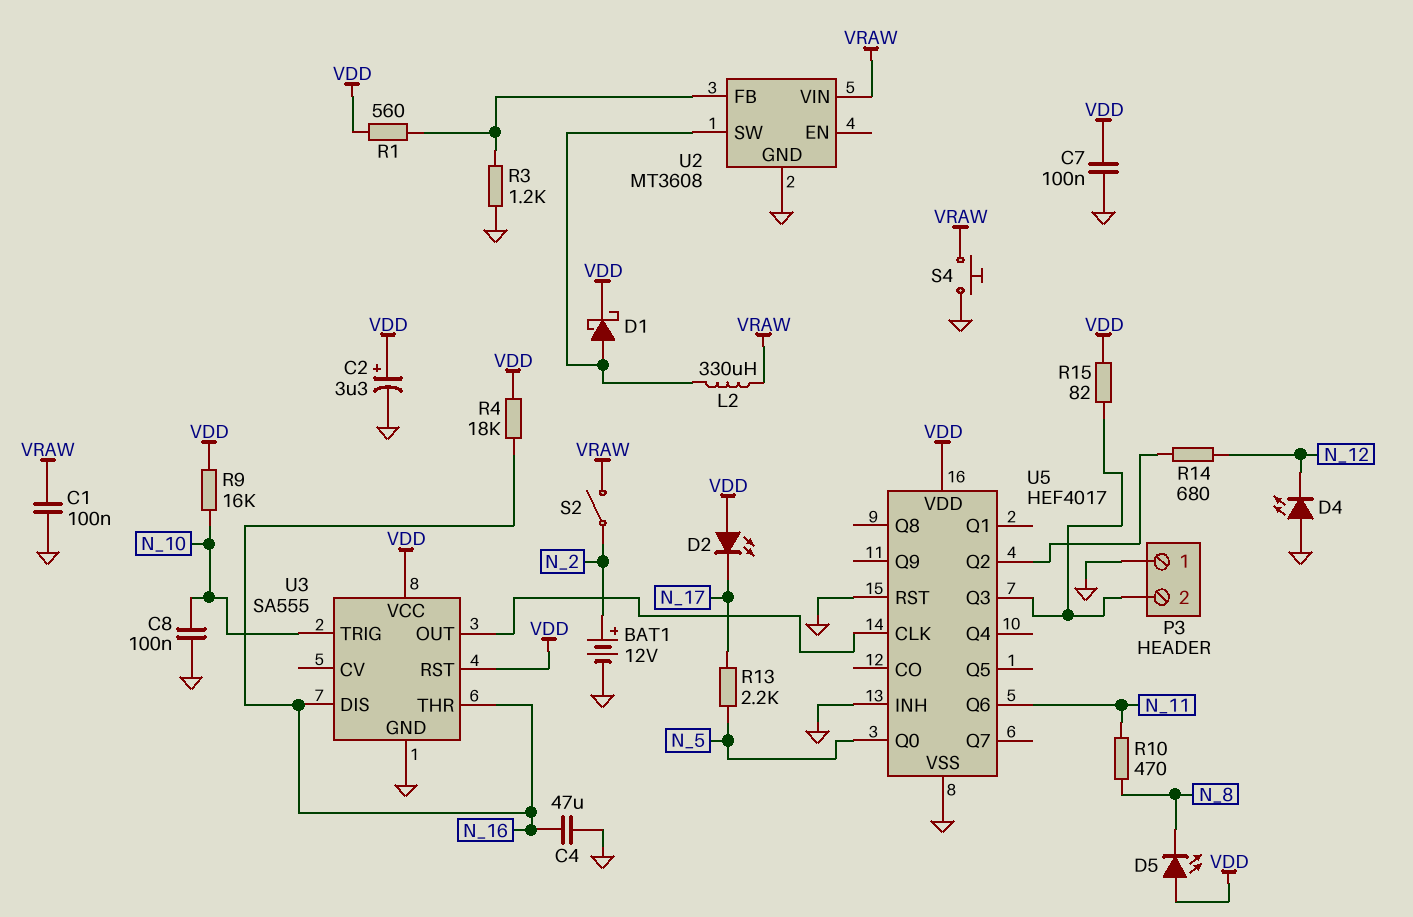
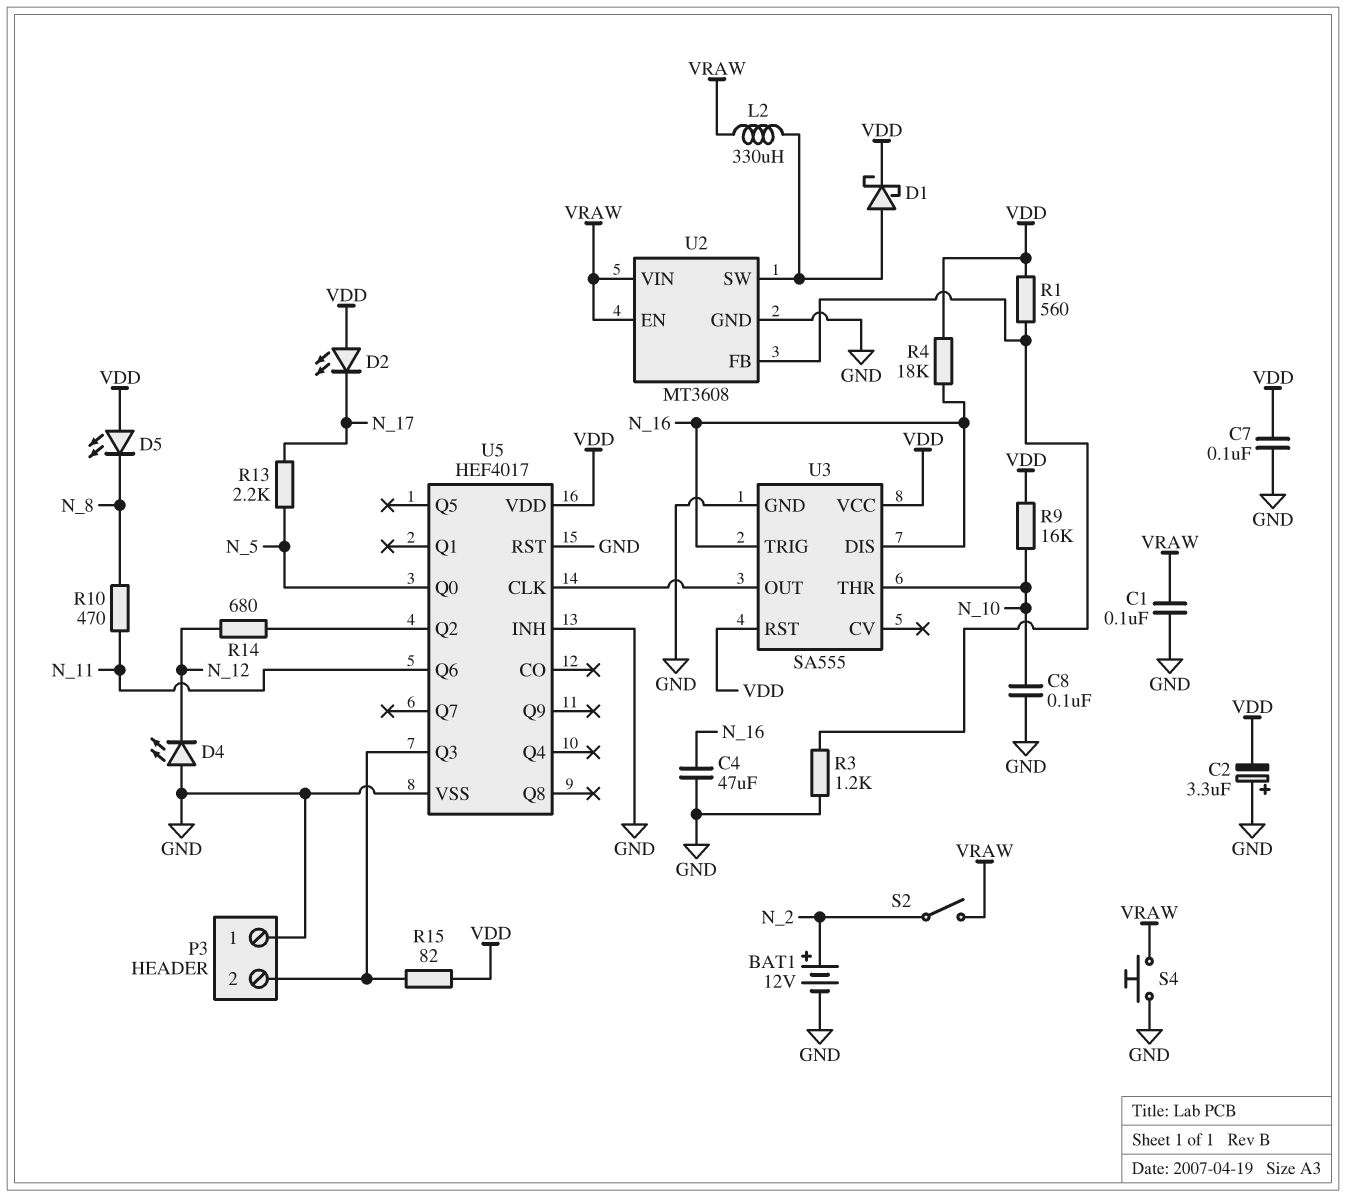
C2: 3.3uF (plus VDD, minus GND) -> 3.3uF (plus GND, minus VDD)
U2 pin EN: none -> VRAW
U3 pin THR: N_16 -> N_10
U3 pin TRIG: N_10 -> N_16

